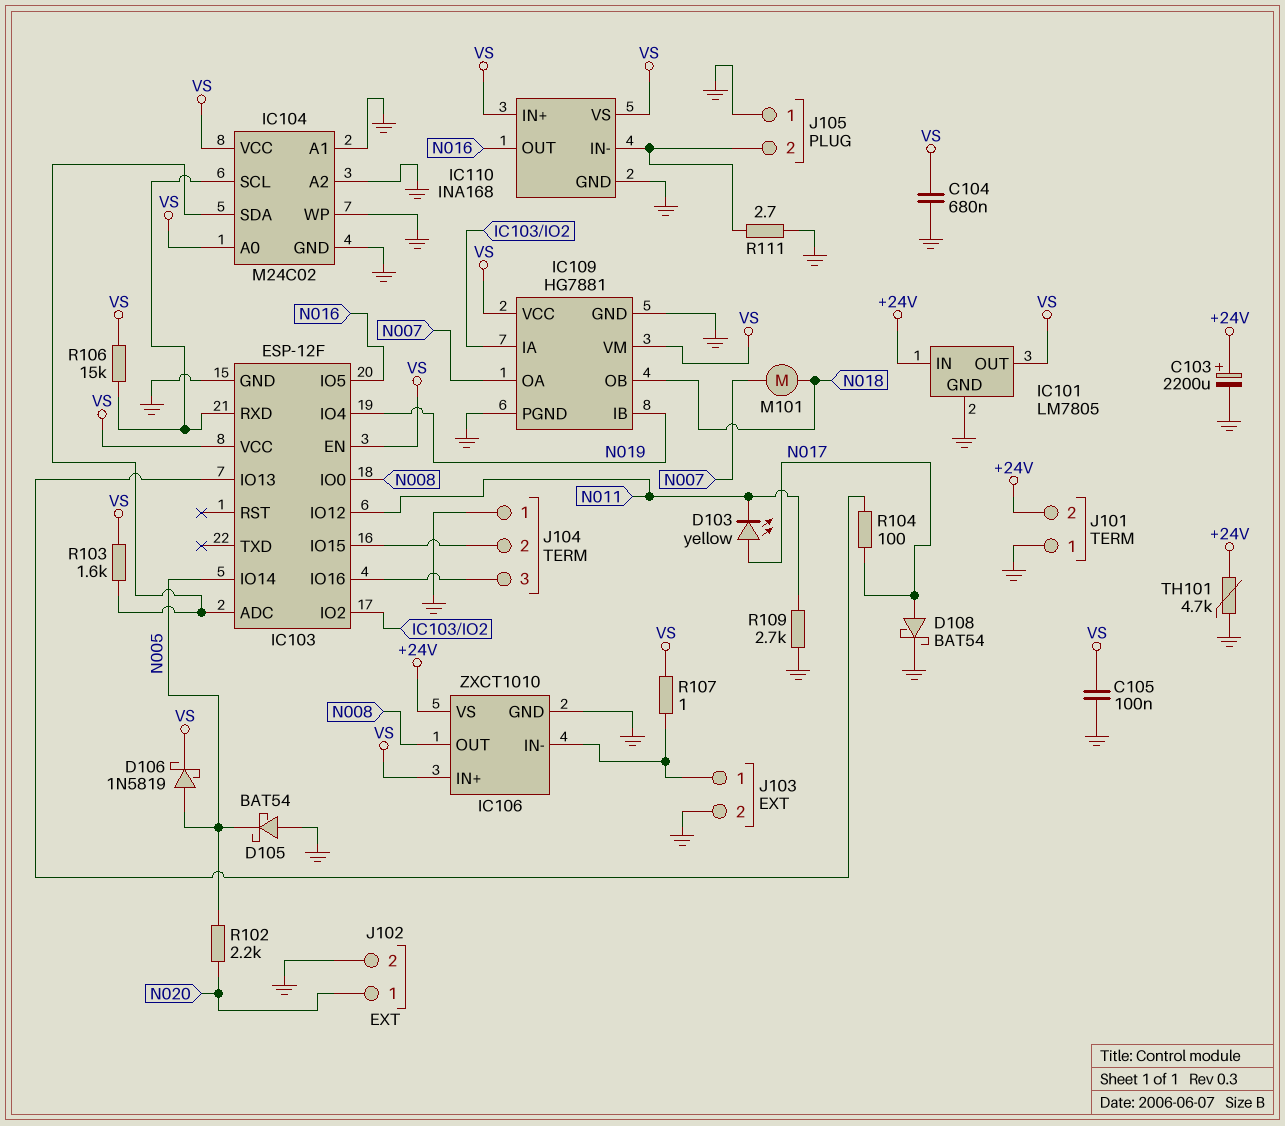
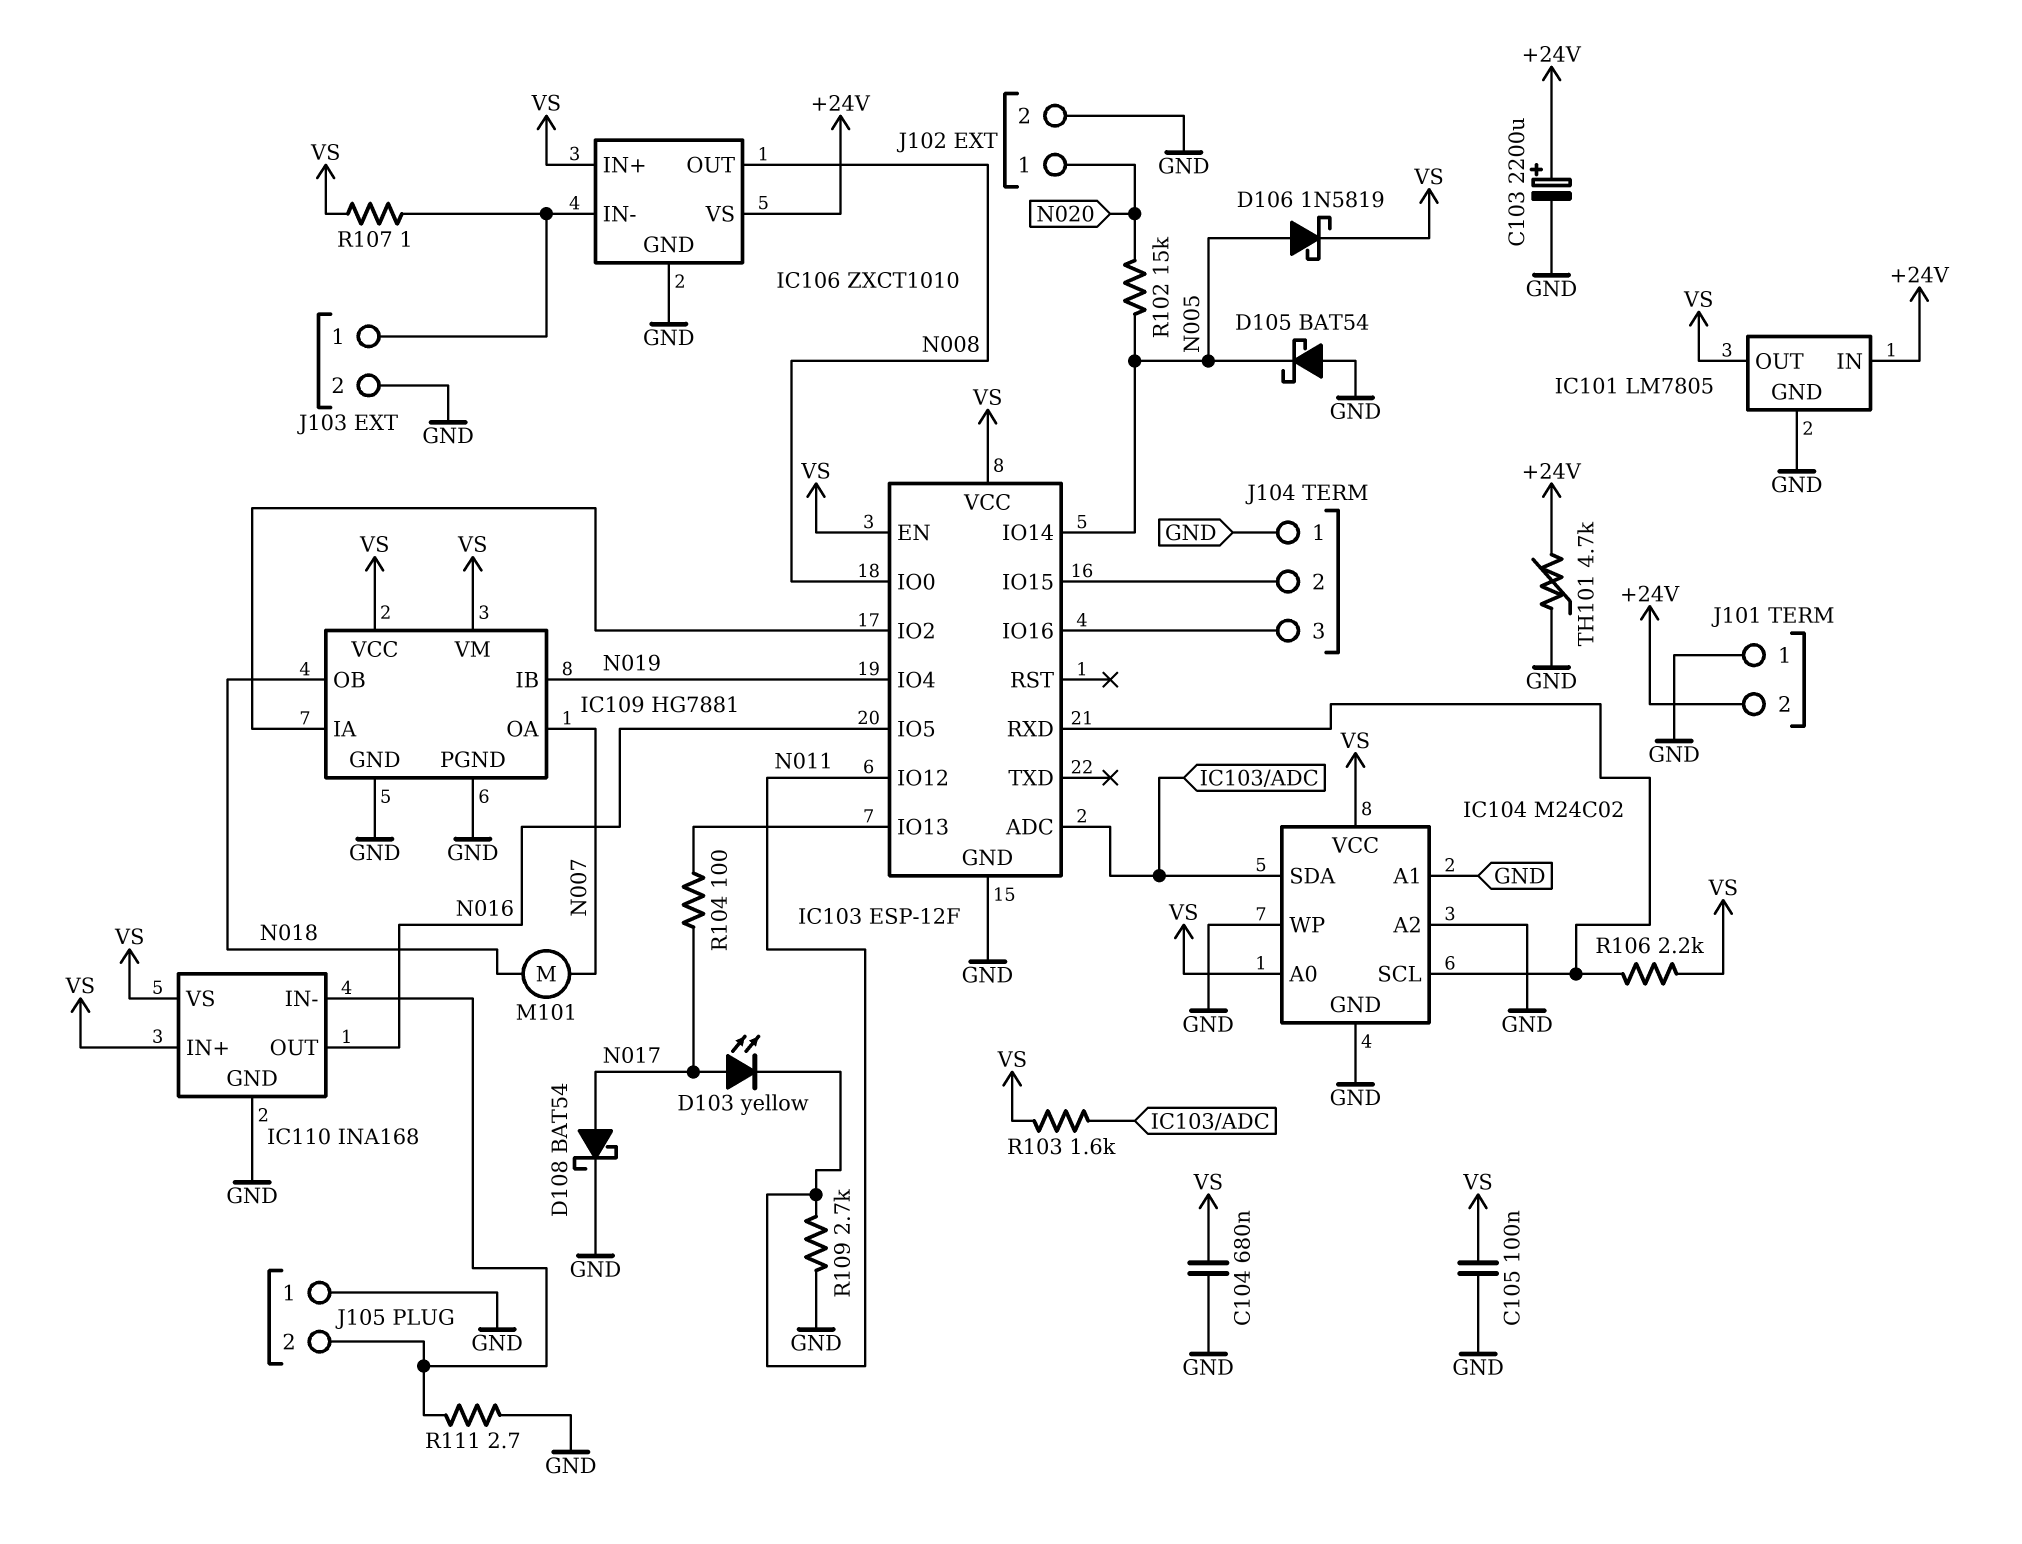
R102: 2.2k (N005, N020) -> 15k (N005, N020)
R106: 15k (IC103/RXD, VS) -> 2.2k (IC103/RXD, VS)

